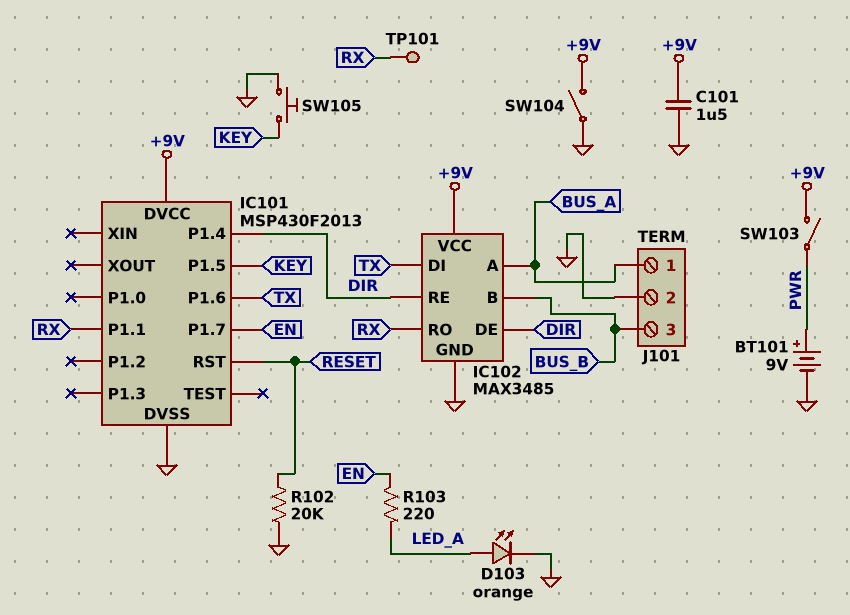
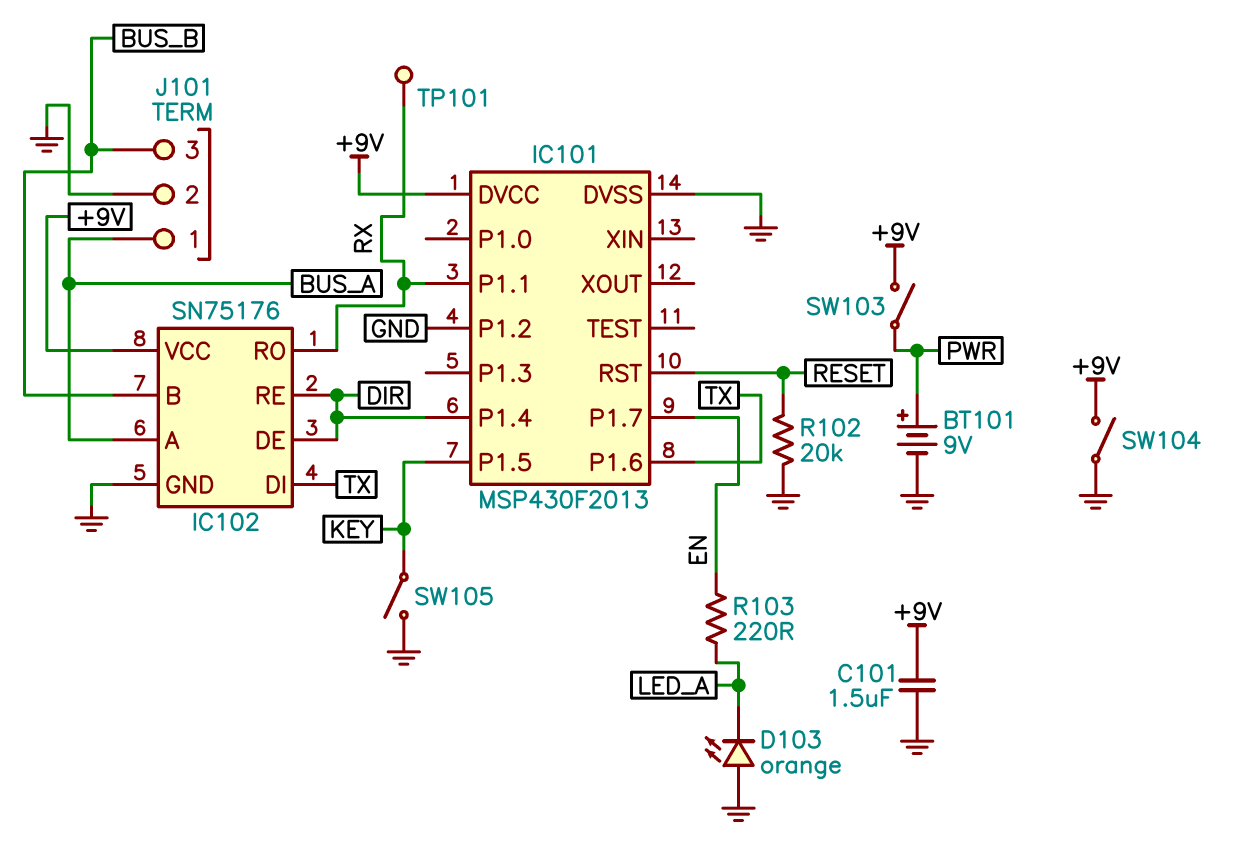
D103: LED orange (A LED_A, K GND) -> LED orange (A GND, K LED_A)
IC101 pin P1.2: none -> GND
IC102: MAX3485 -> SN75176
SW105: button (GND, KEY) -> switch (GND, KEY)

